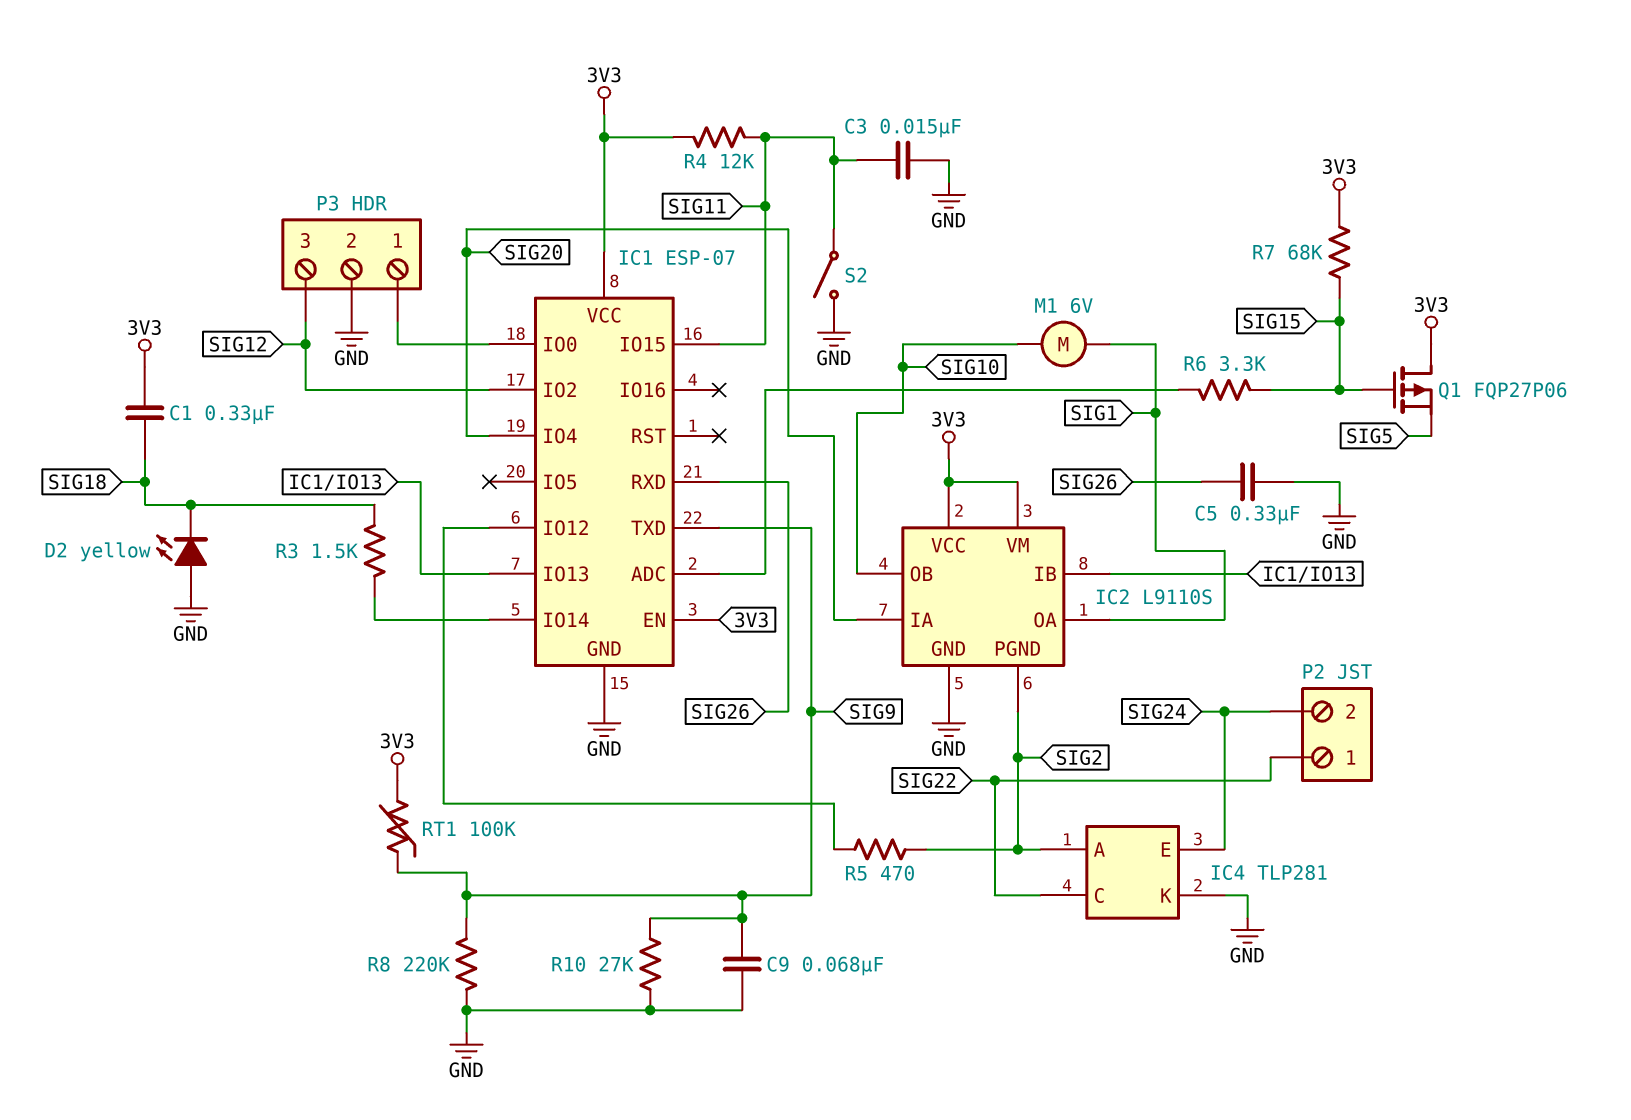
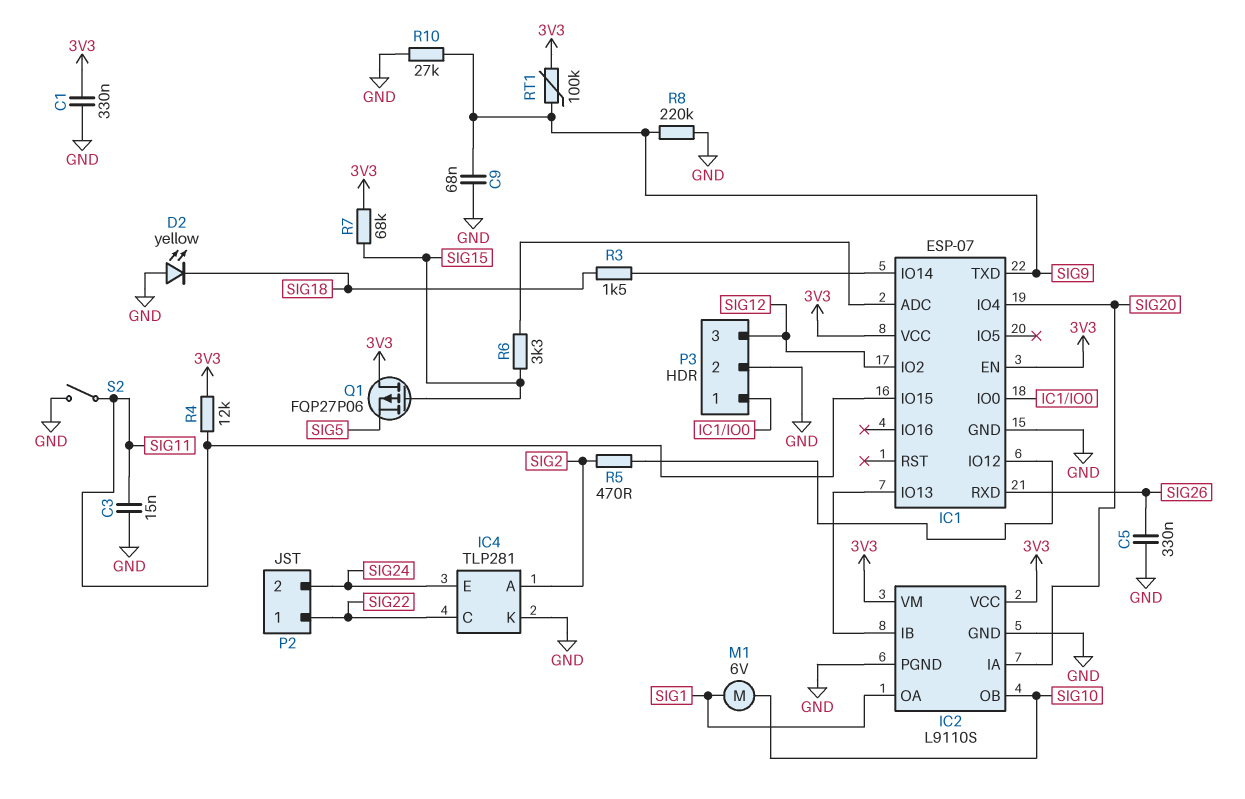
C1: 330nF (3V3, SIG18) -> 330nF (3V3, GND)
IC2 pin PGND: SIG2 -> GND

